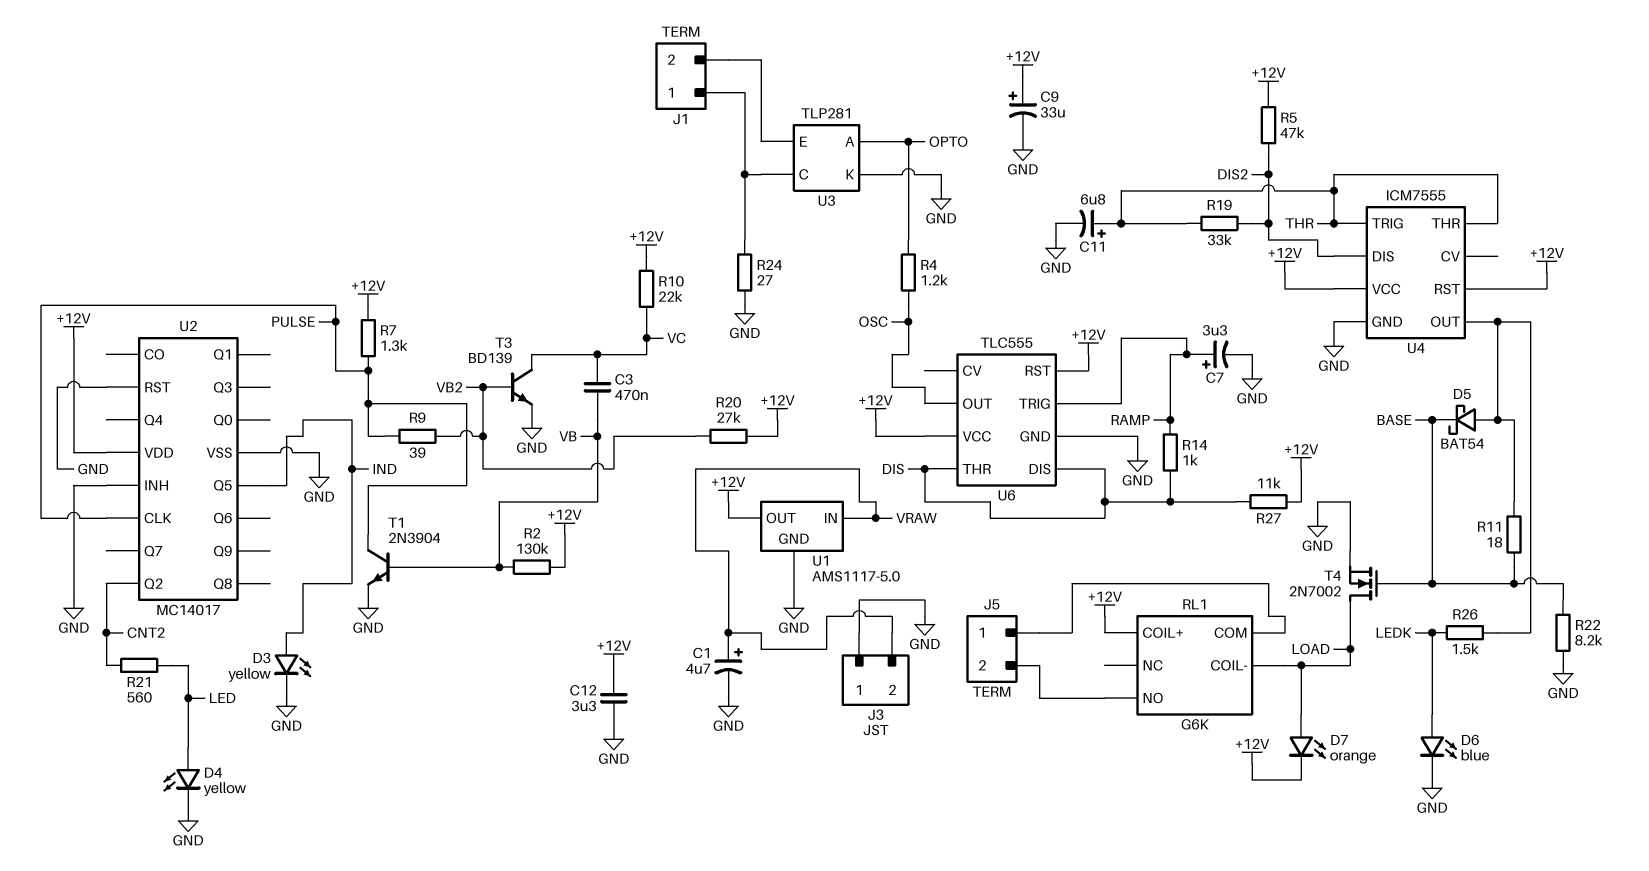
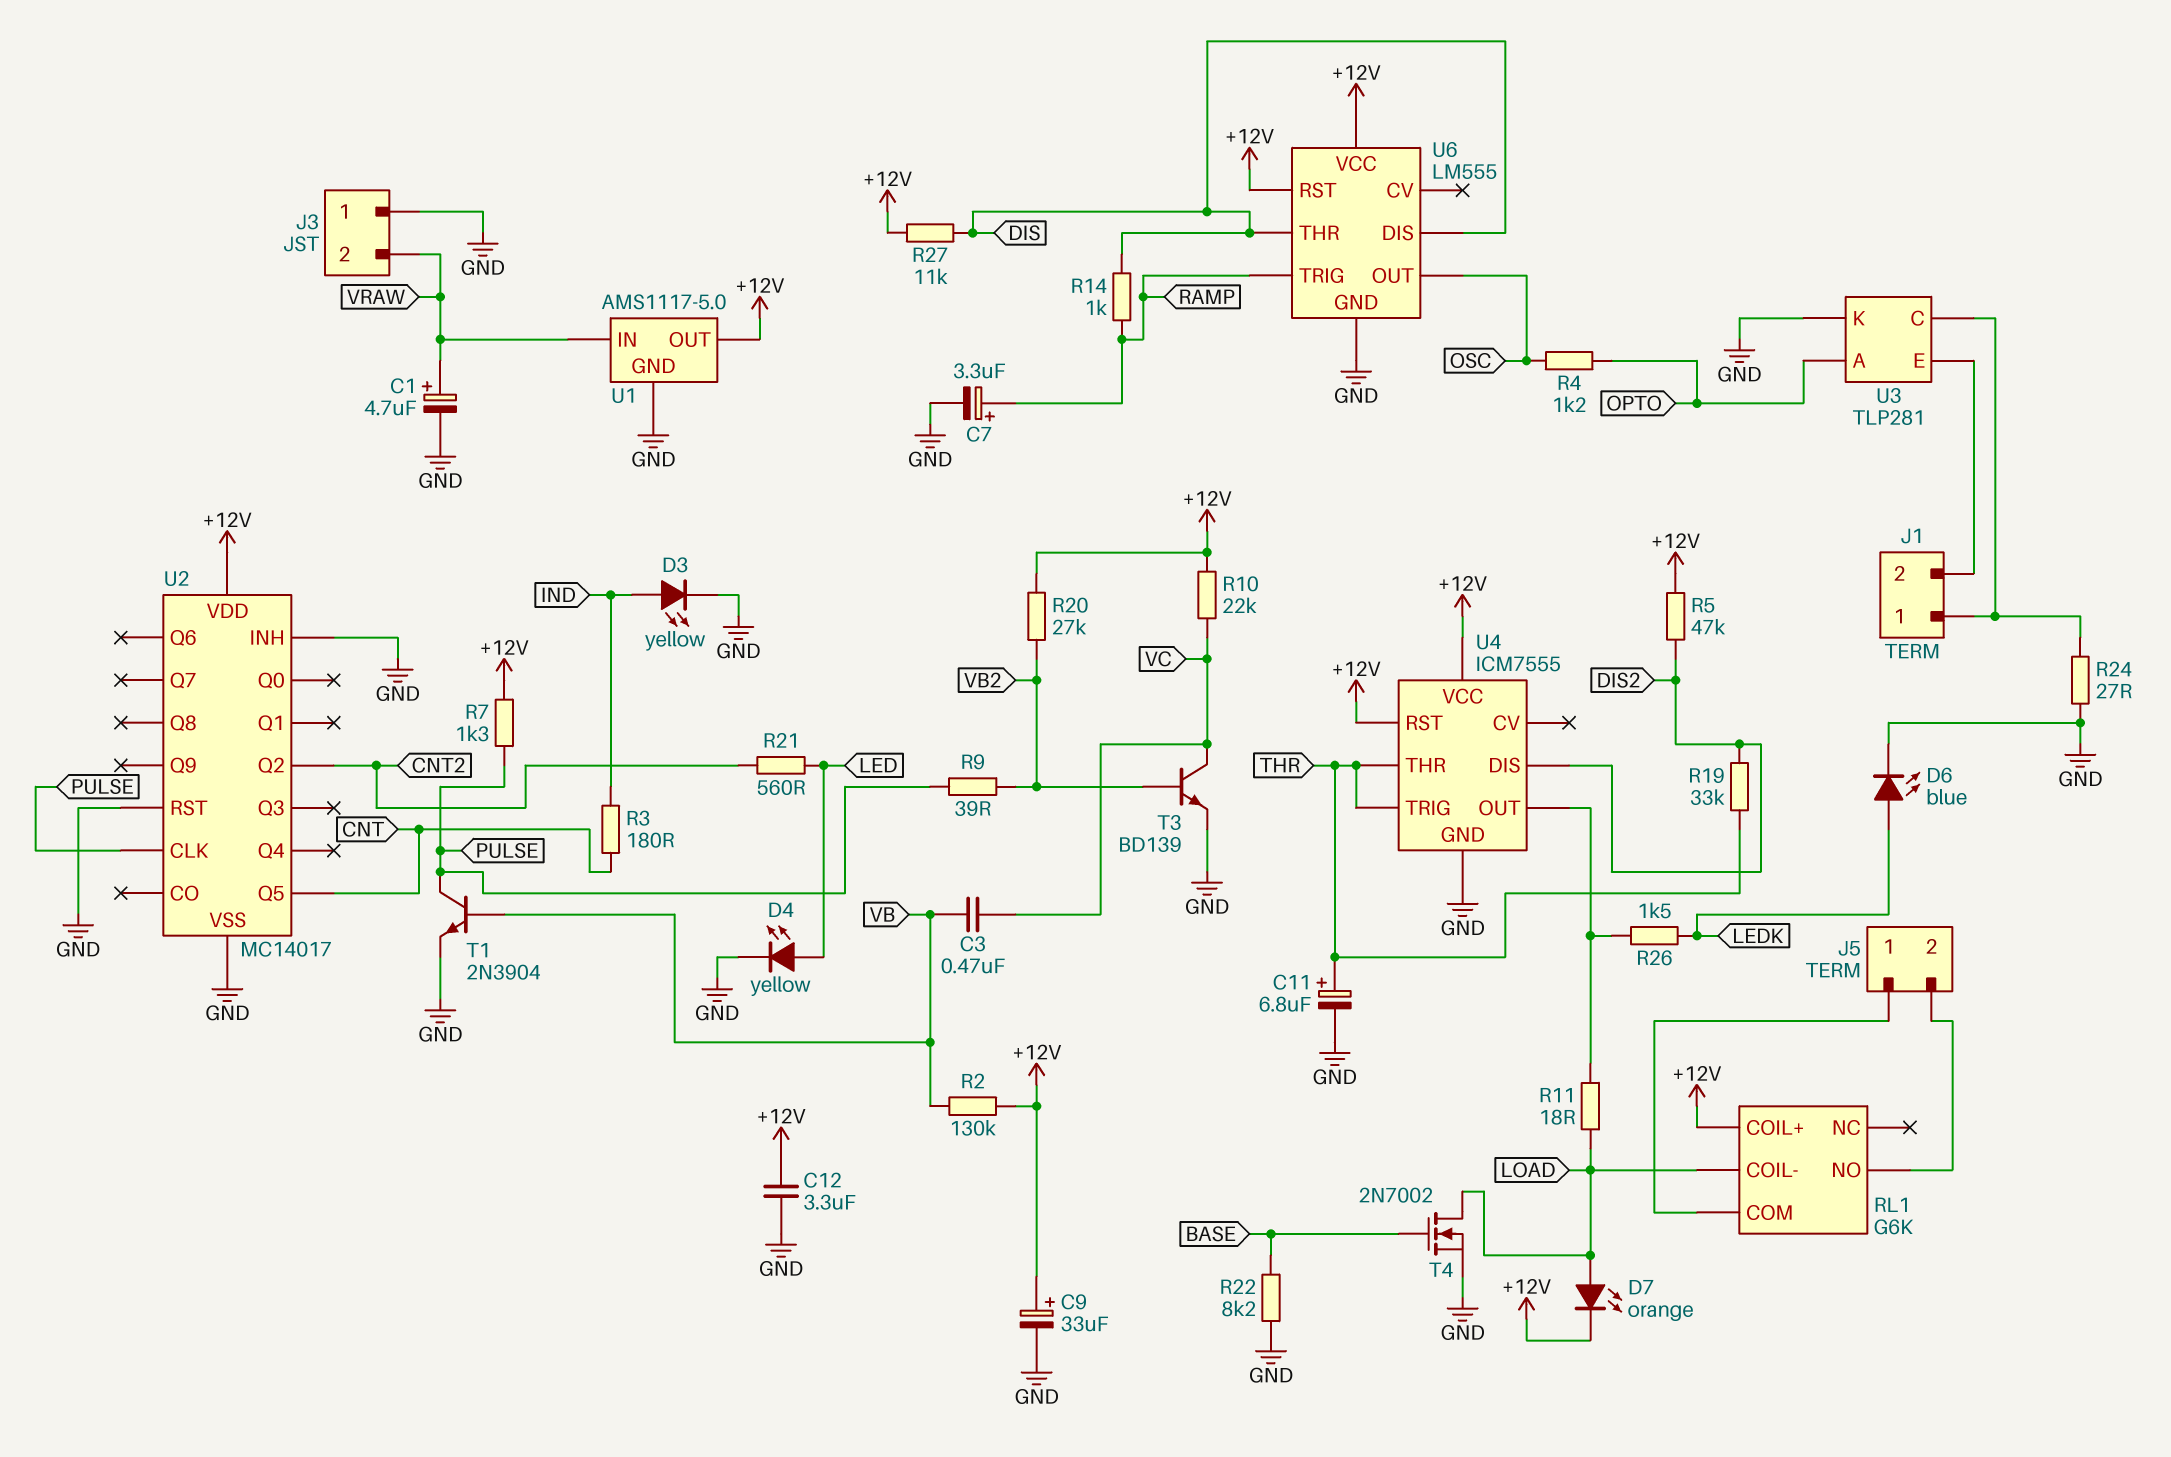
D5: schottky BAT54 (A U4/OUT, K BASE) -> none
R3: none -> 180 (CNT, IND)
R11: 18 (BASE, U4/OUT) -> 18 (LOAD, U4/OUT)
U2 pin Q5: IND -> CNT
U6: TLC555 -> LM555

